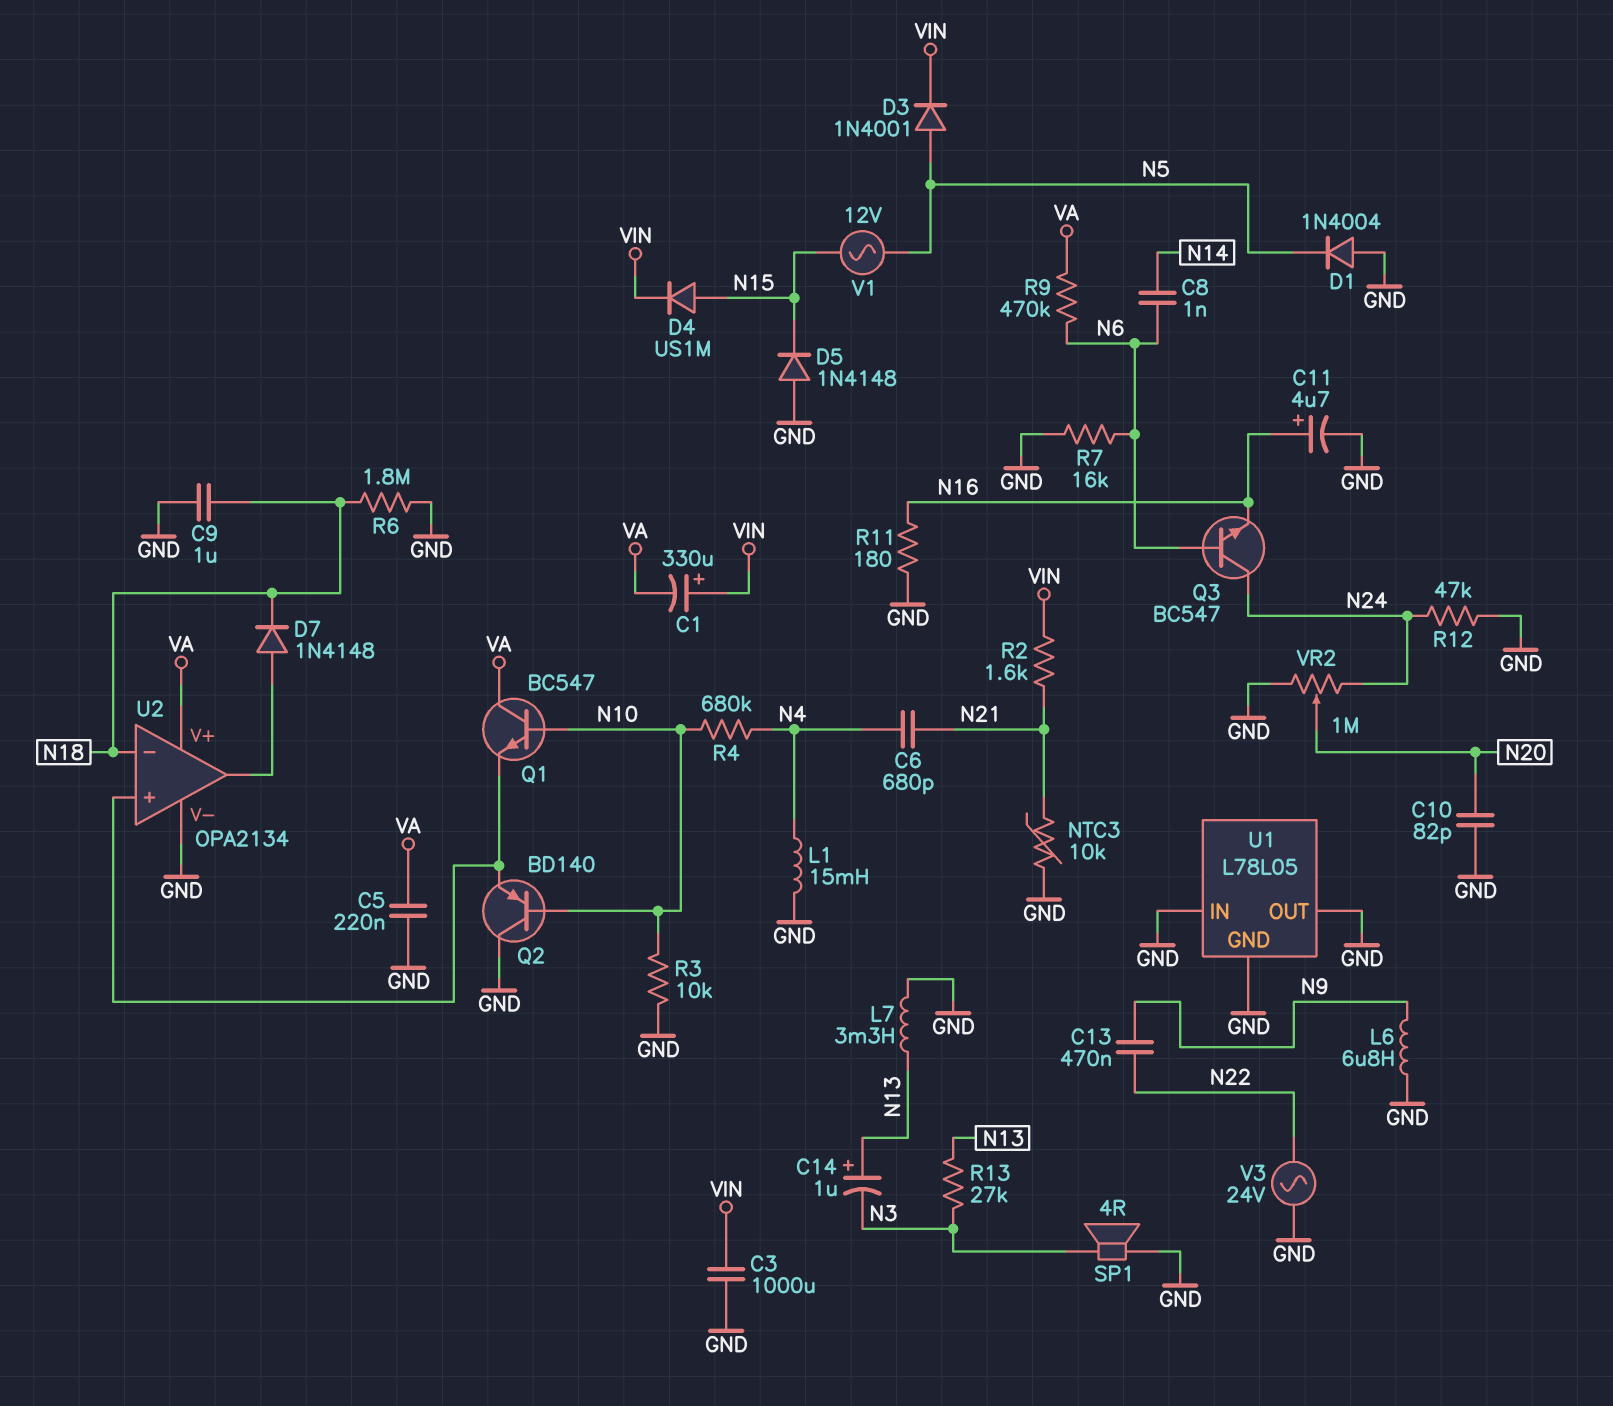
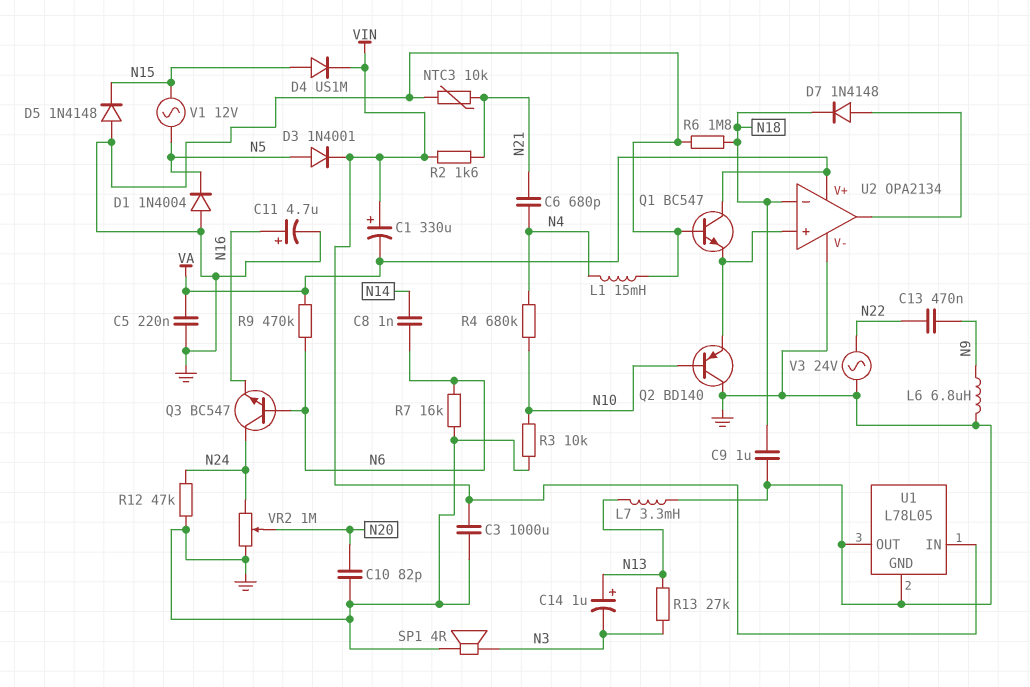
Q1: NPN BC547 (B N10, C VA, E U2/in+) -> NPN BC547 (B GND, C VA, E U2/in+)
R11: 180 (GND, N16) -> none
U1 pin IN: GND -> VIN

